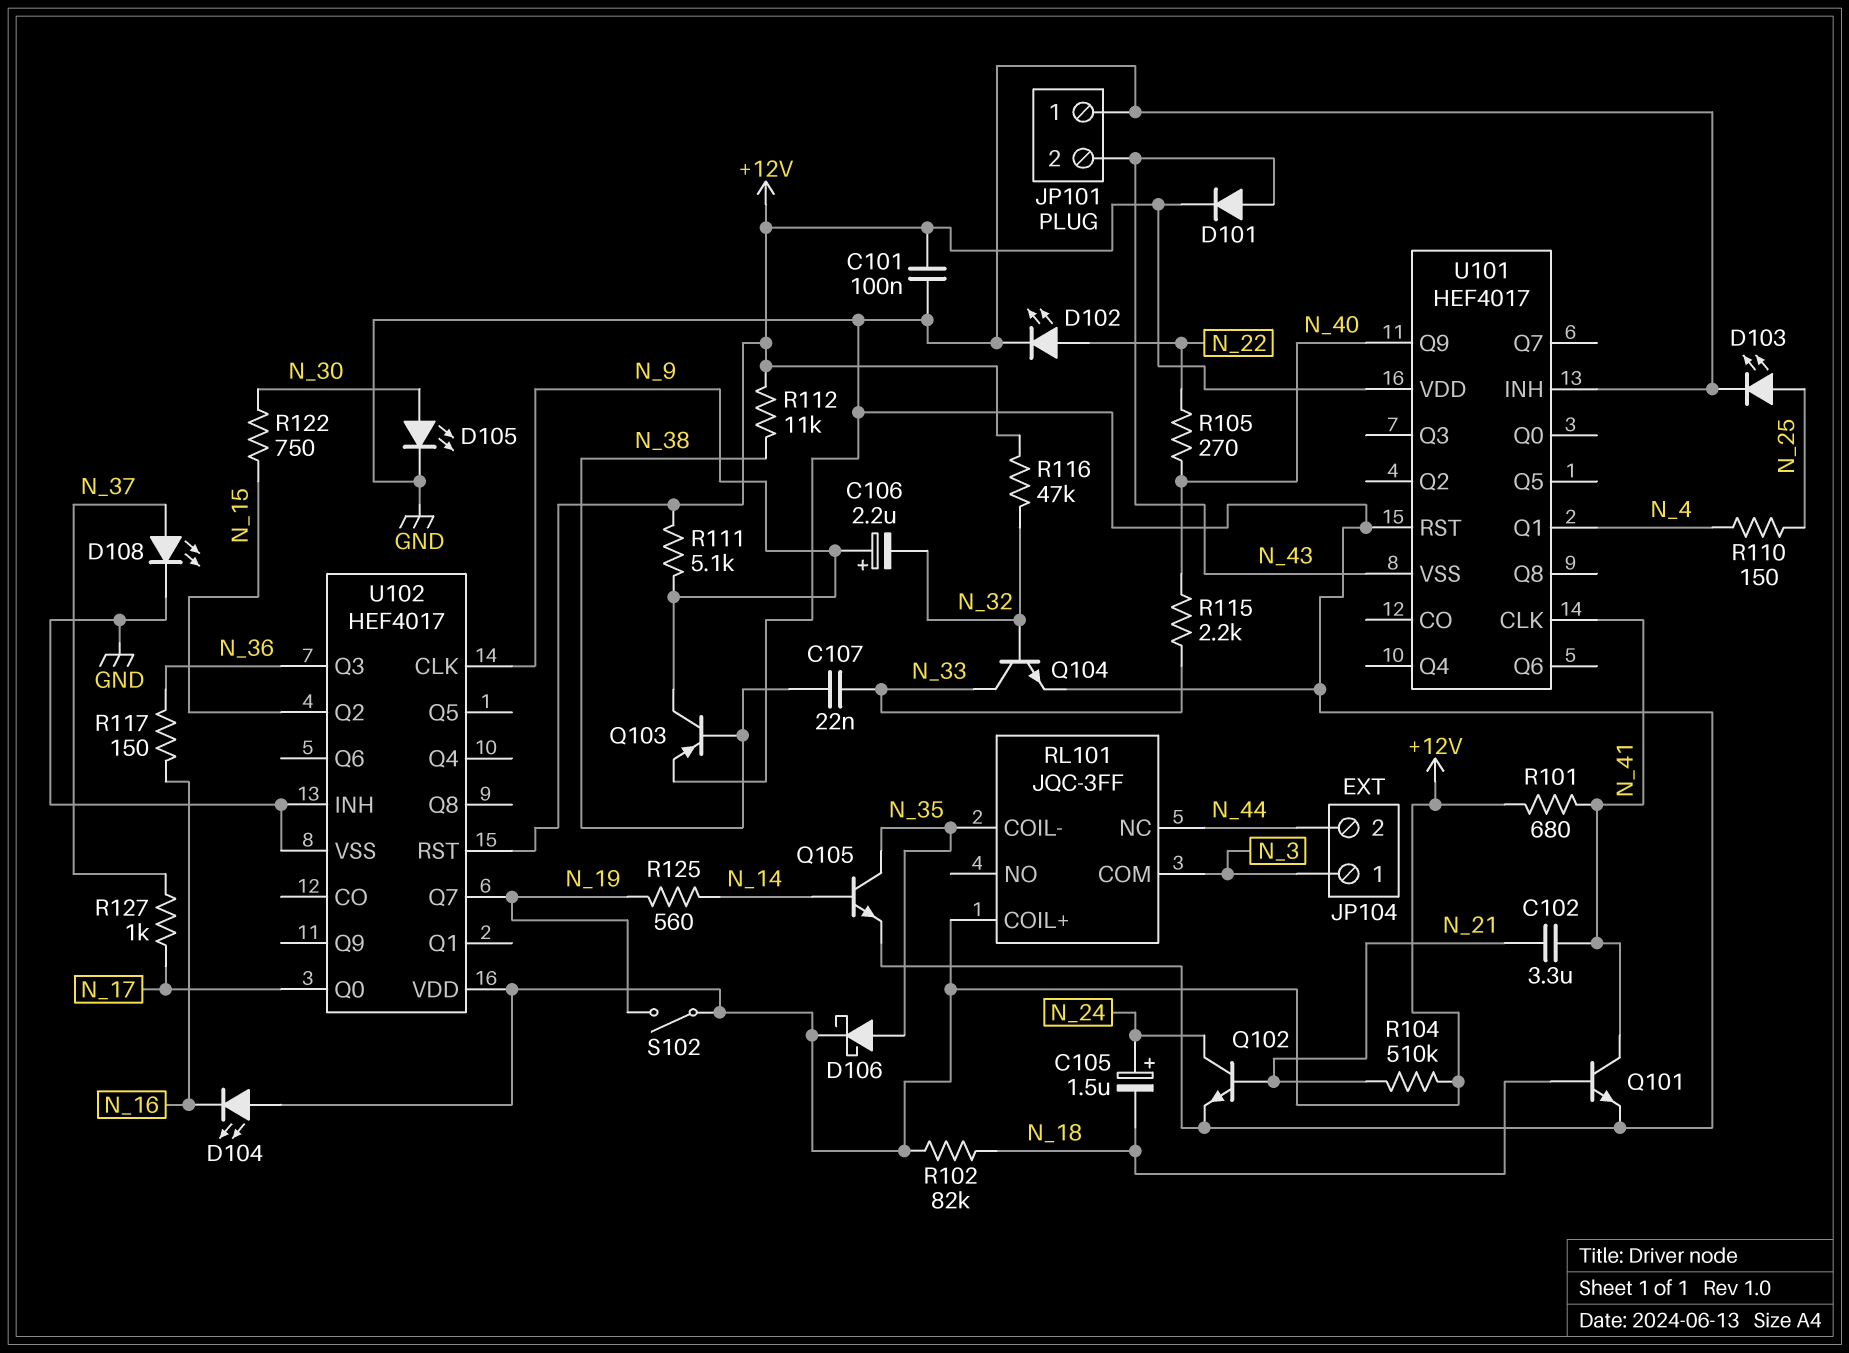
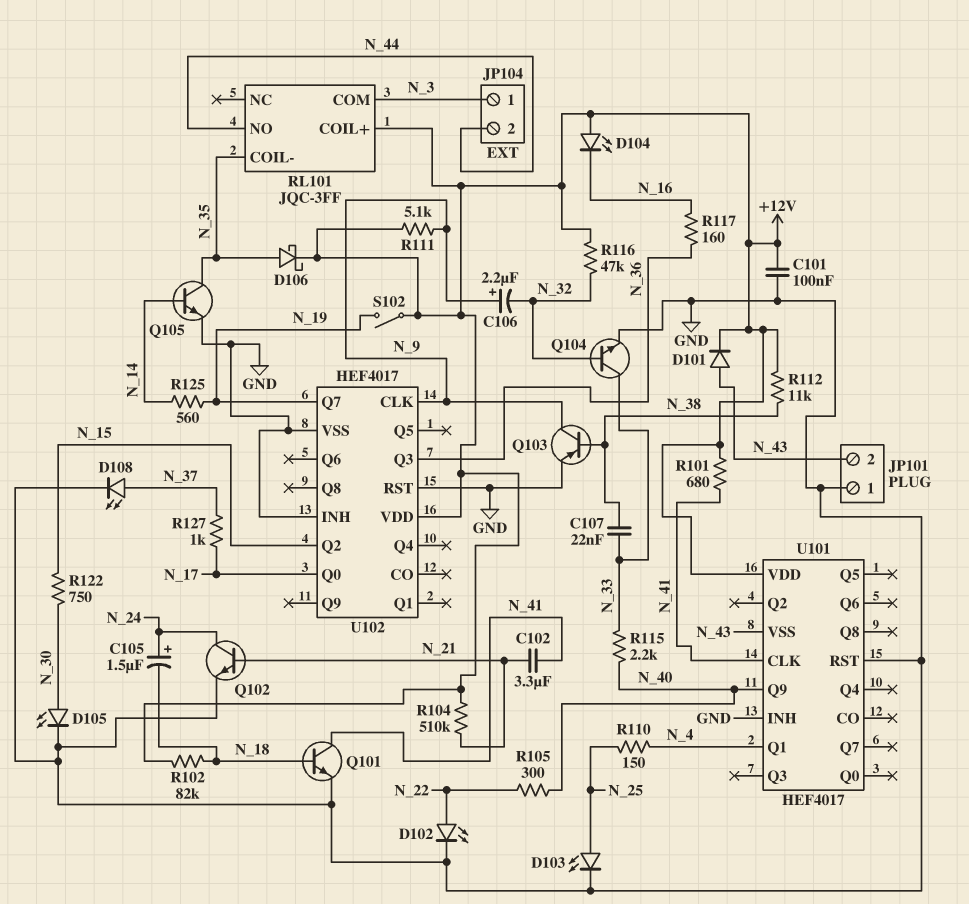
R105: 270 (N_22, N_40) -> 300 (N_22, N_40)
R117: 150 (N_16, N_36) -> 160 (N_16, N_36)
RL101 pin NC: N_44 -> none
RL101 pin NO: none -> N_44
U102 pin RST: +12V -> GND

